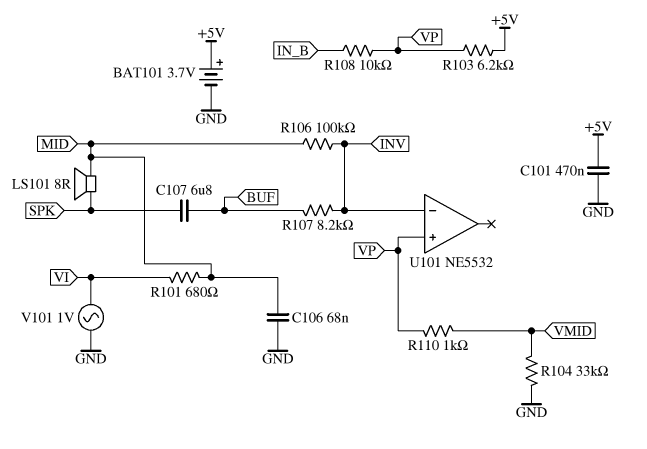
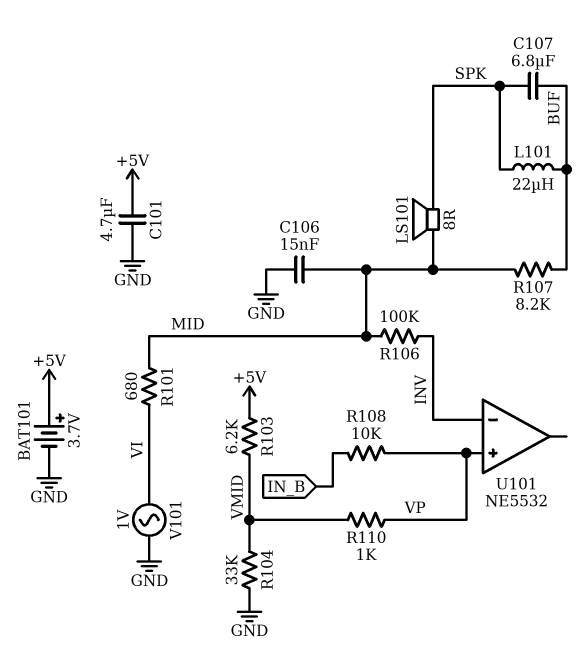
C101: 470nF (+5V, GND) -> 4.7uF (+5V, GND)
C106: 68nF (GND, MID) -> 15nF (GND, MID)
L101: none -> 22uH (BUF, SPK)
R103: 6.2k (+5V, VP) -> 6.2k (+5V, VMID)
R107: 8.2k (BUF, INV) -> 8.2k (BUF, MID)

